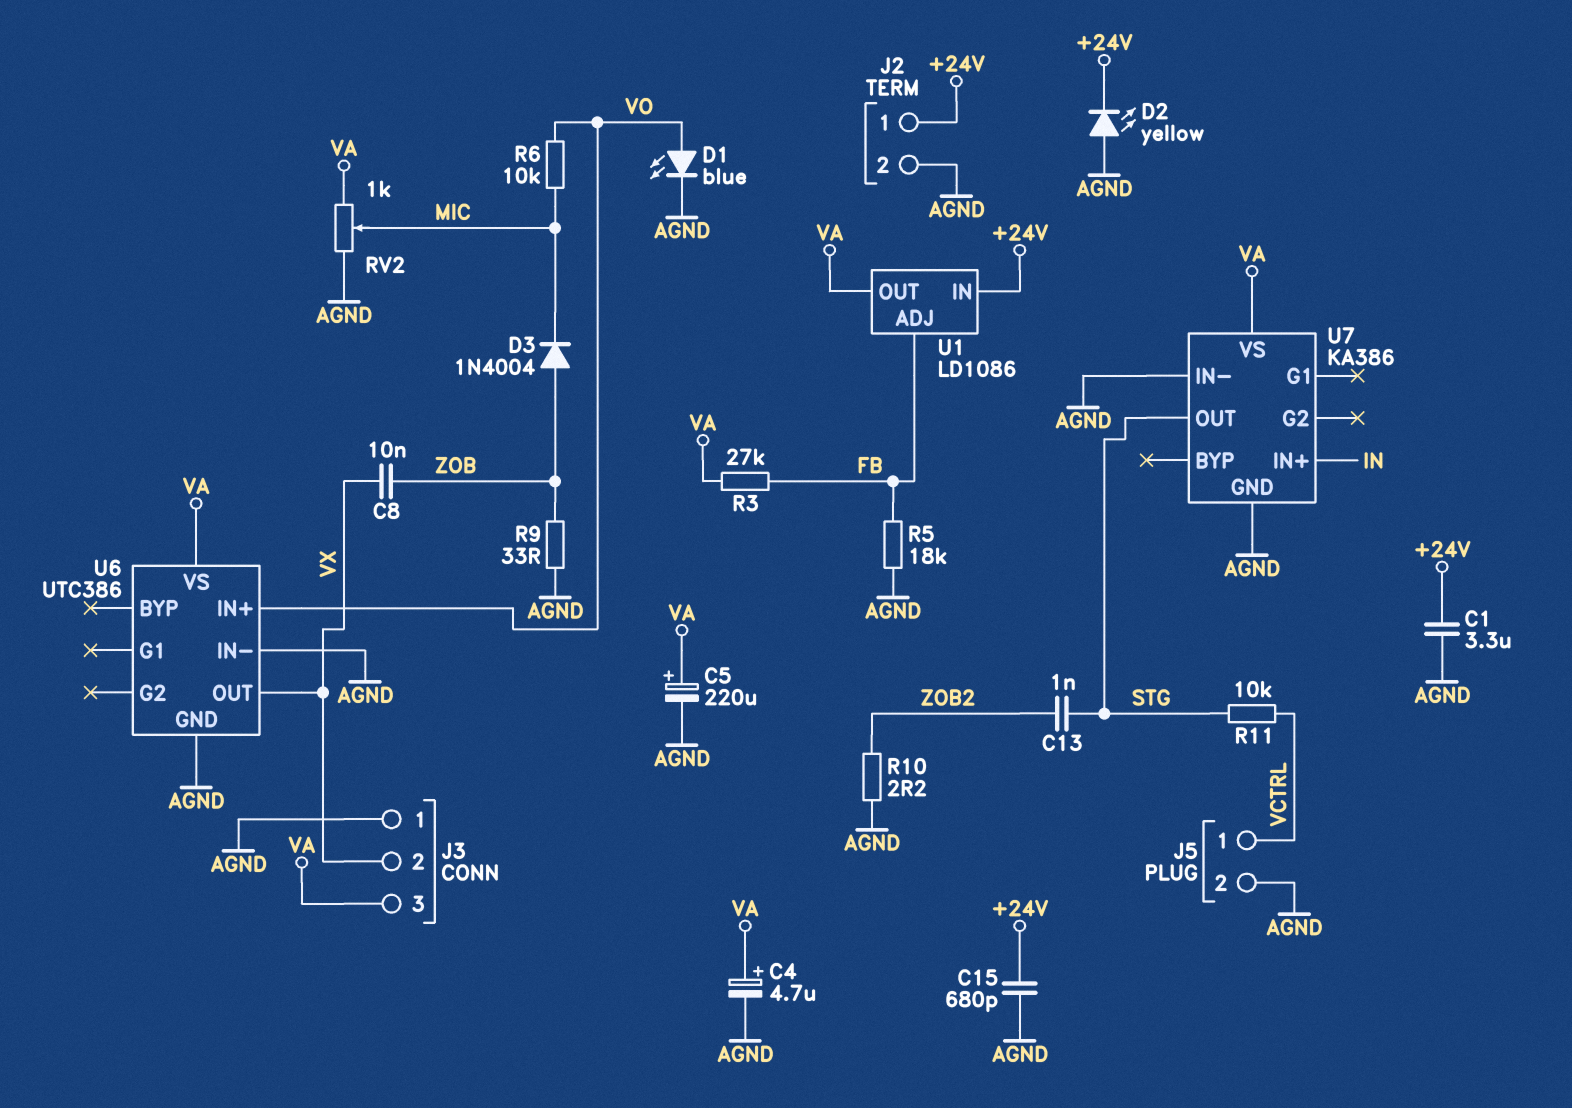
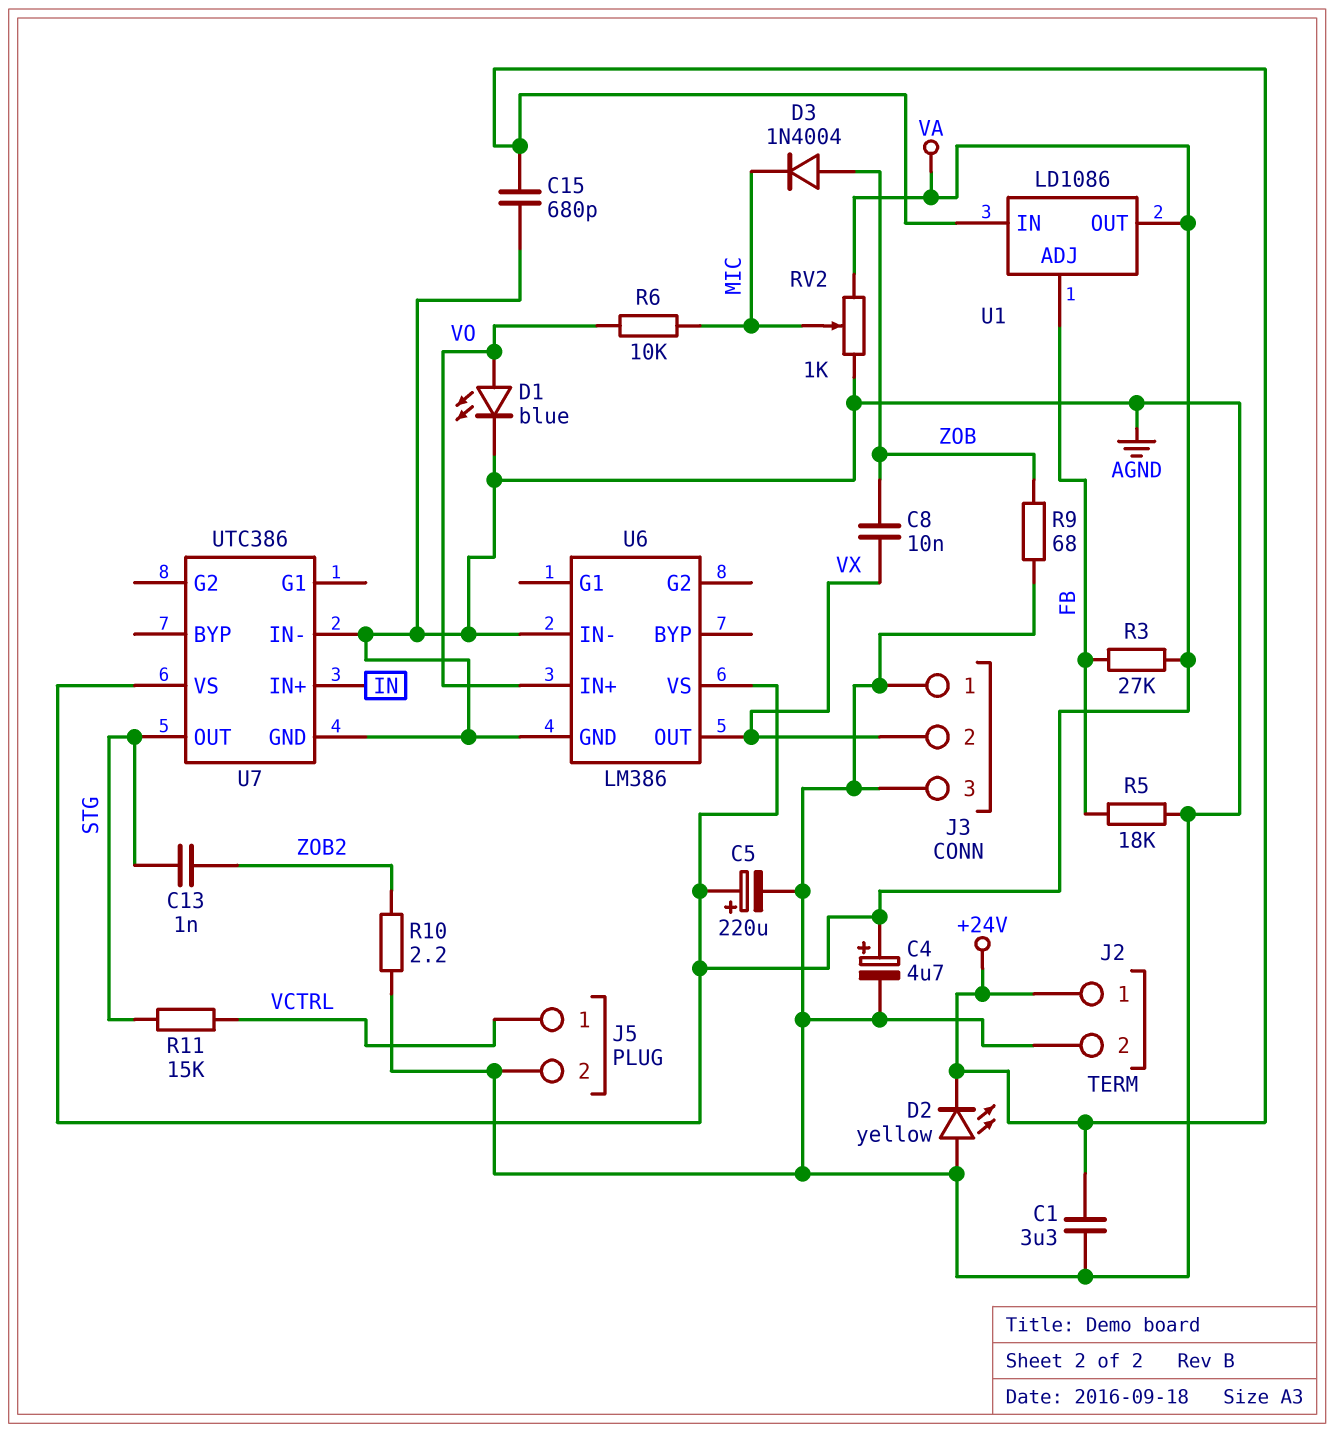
J3 pin 3: VA -> AGND
R9: 33 (AGND, ZOB) -> 68 (AGND, ZOB)
R11: 10k (STG, VCTRL) -> 15k (STG, VCTRL)
U6: UTC386 -> LM386
U7: KA386 -> UTC386

